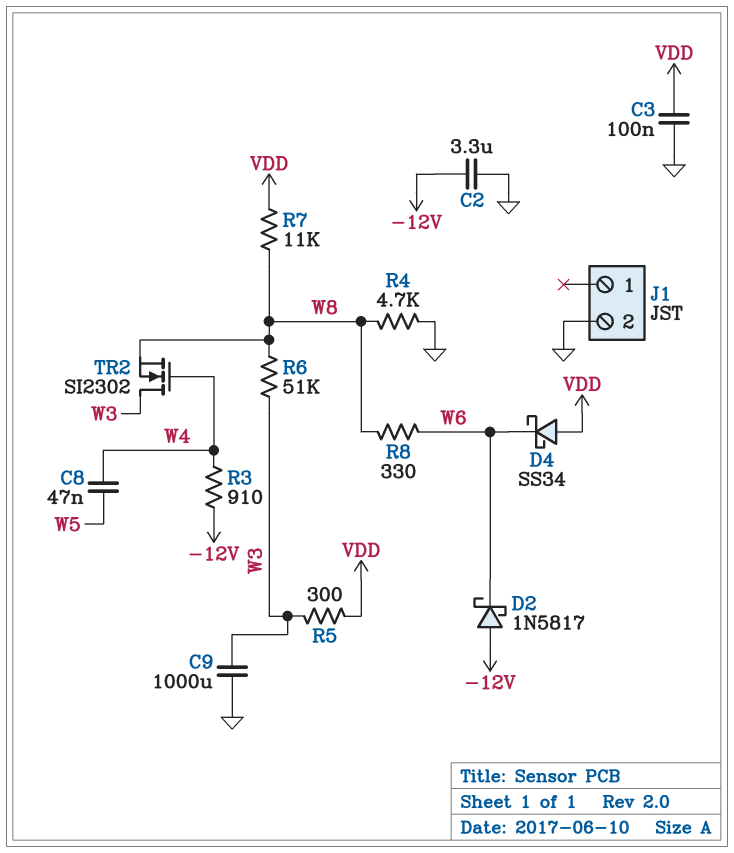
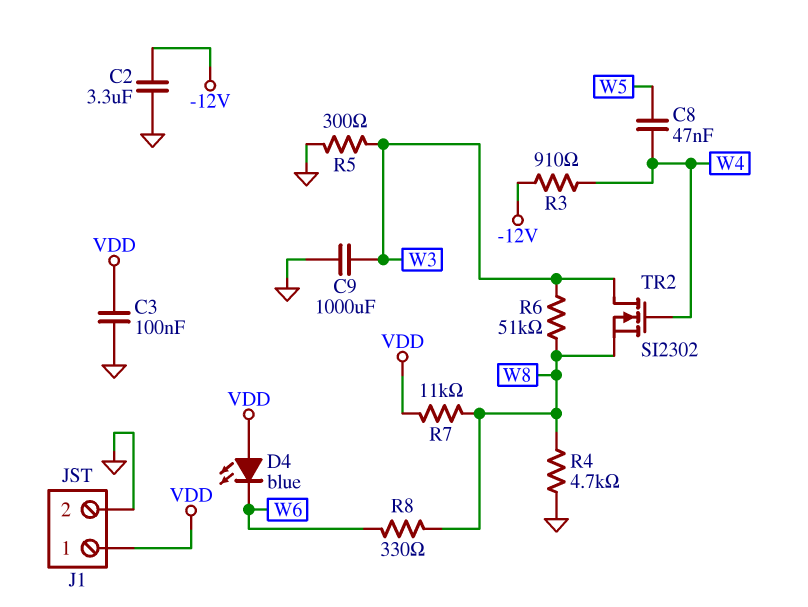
D2: schottky 1N5817 (A -12V, K W6) -> none
D4: schottky SS34 (A VDD, K W6) -> LED blue (A VDD, K W6)
J1 pin 1: none -> VDD
R5: 300 (VDD, W3) -> 300 (GND, W3)

